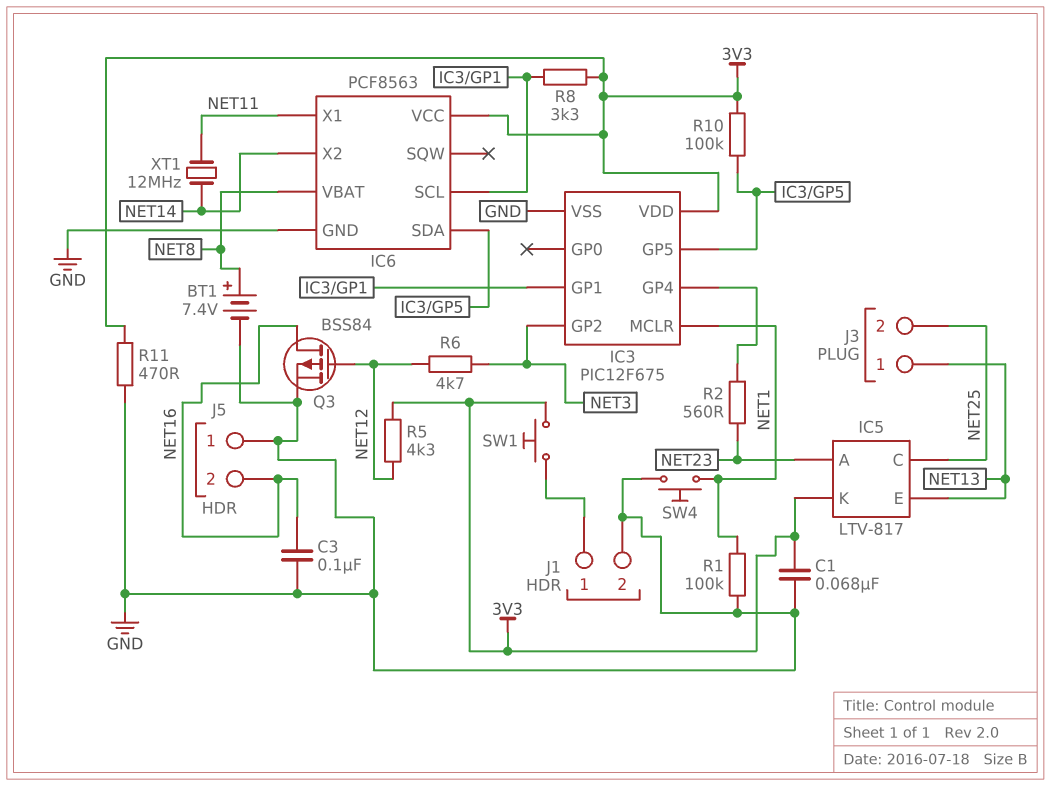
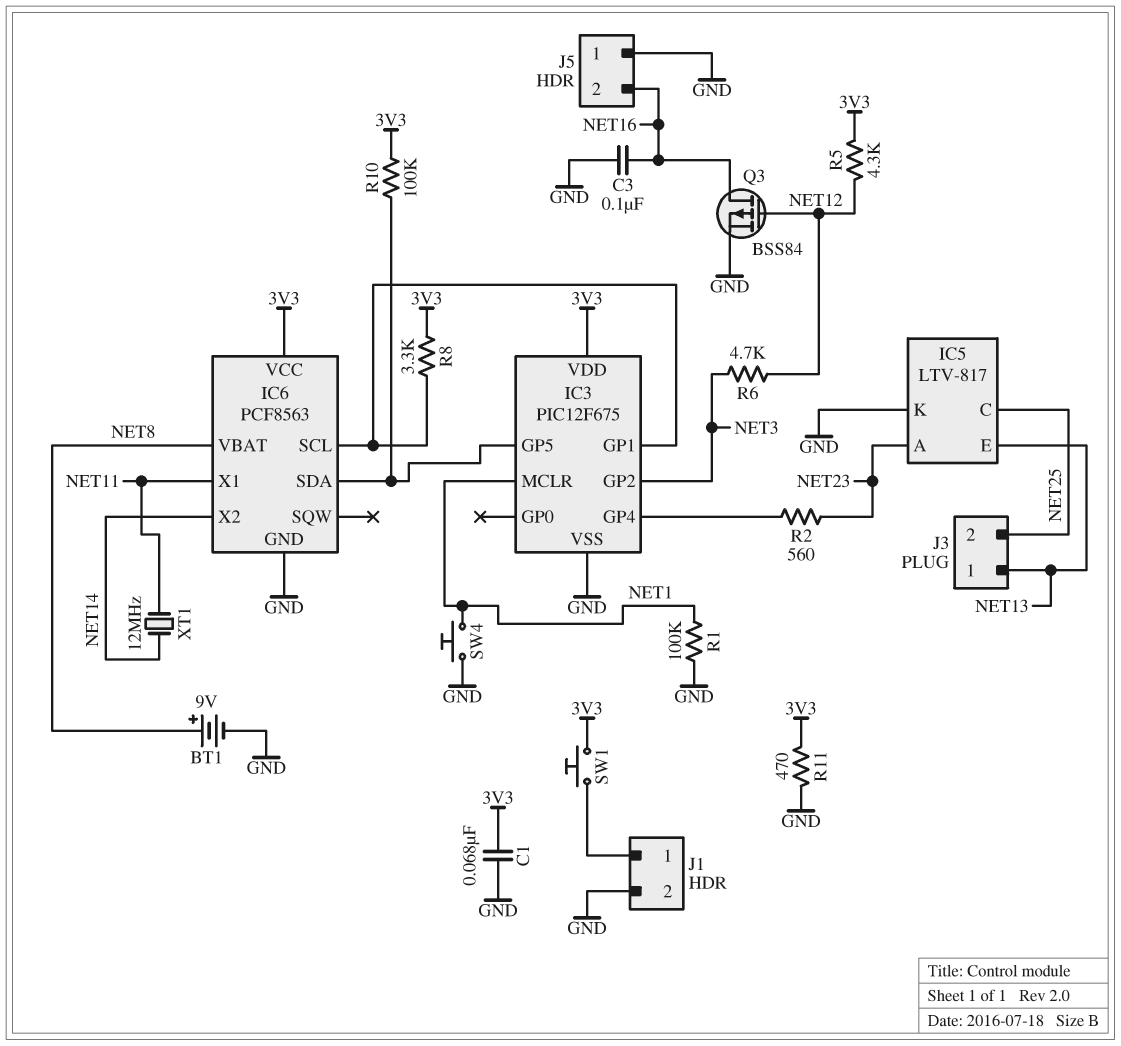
BT1: 7.4V (plus NET8, minus GND) -> 9V (plus NET8, minus GND)
IC5 pin K: 3V3 -> GND

